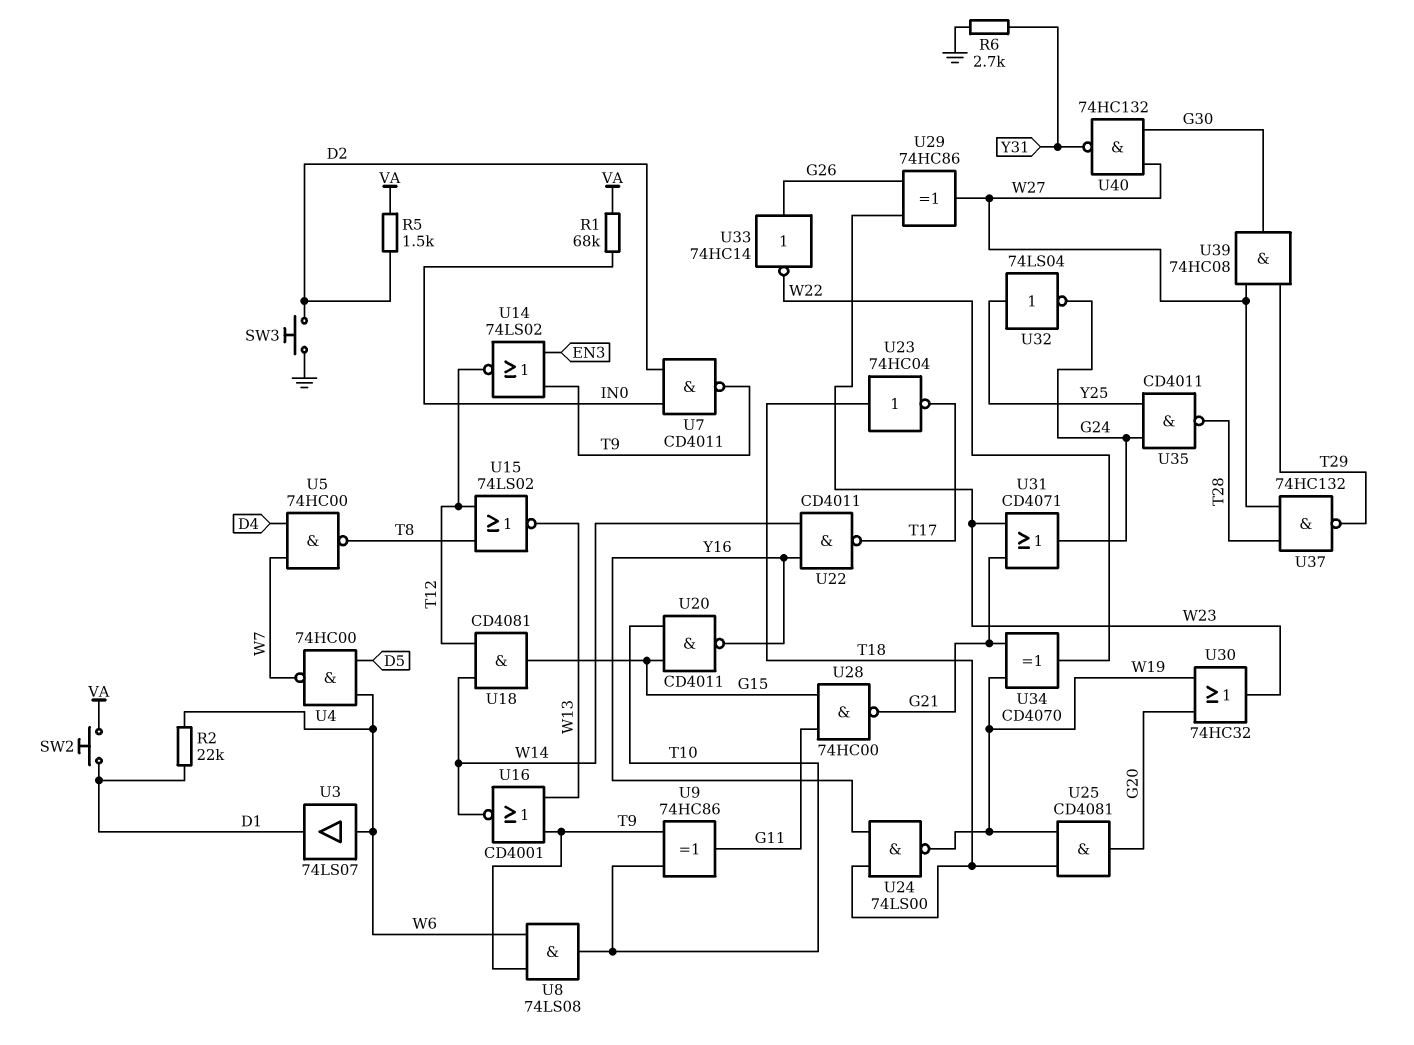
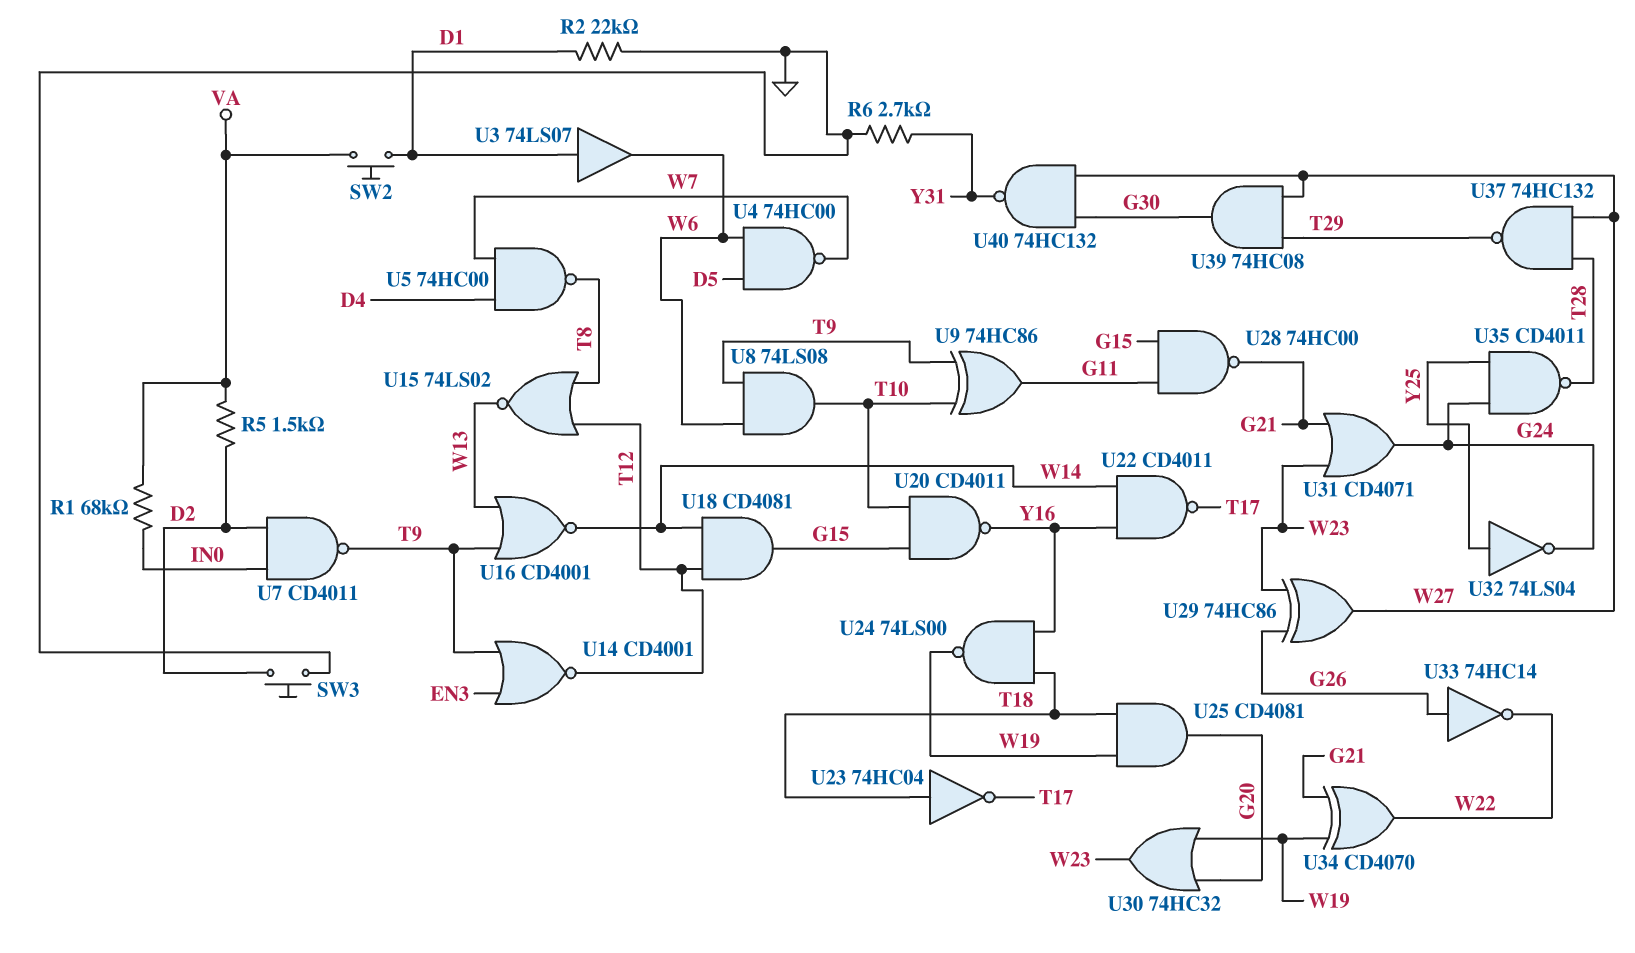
R2: 22k (D1, W6) -> 22k (D1, GND)
U3: buffer 74LS07 (in W6, out D1) -> buffer 74LS07 (in D1, out W6)
U14: NOR 74LS02 (in EN3, in T9, out T12) -> NOR CD4001 (in EN3, in T9, out T12)

